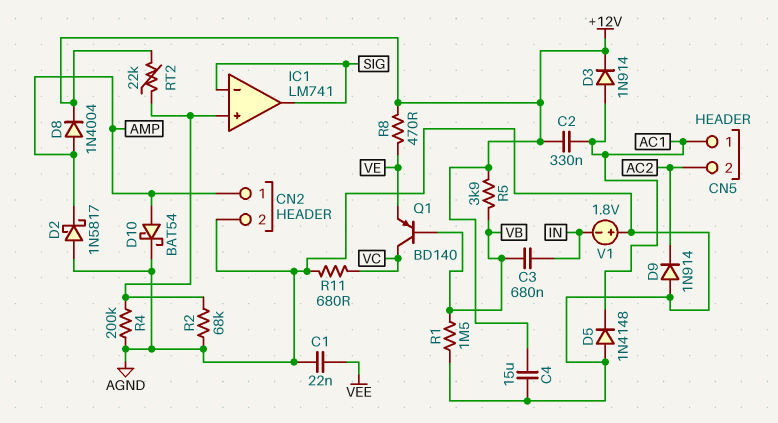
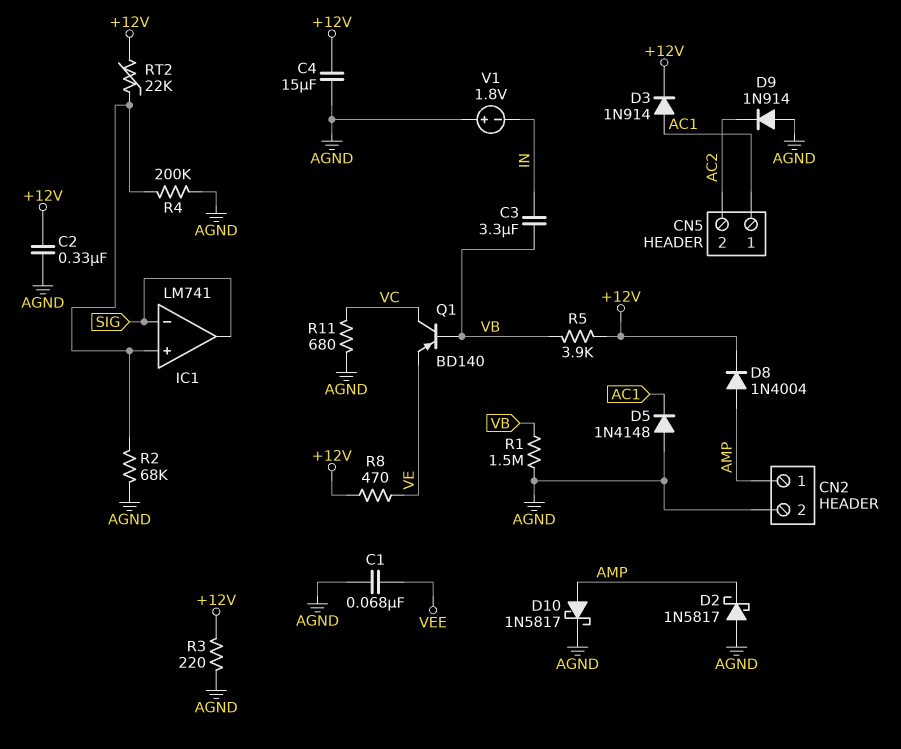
C1: 22nF (AGND, VEE) -> 68nF (AGND, VEE)
C2: 330nF (+12V, AC1) -> 330nF (+12V, AGND)
C3: 680nF (IN, VB) -> 3.3uF (IN, VB)
D10: schottky BAT54 (A AMP, K AGND) -> schottky 1N5817 (A AMP, K AGND)
R3: none -> 220 (+12V, AGND)

